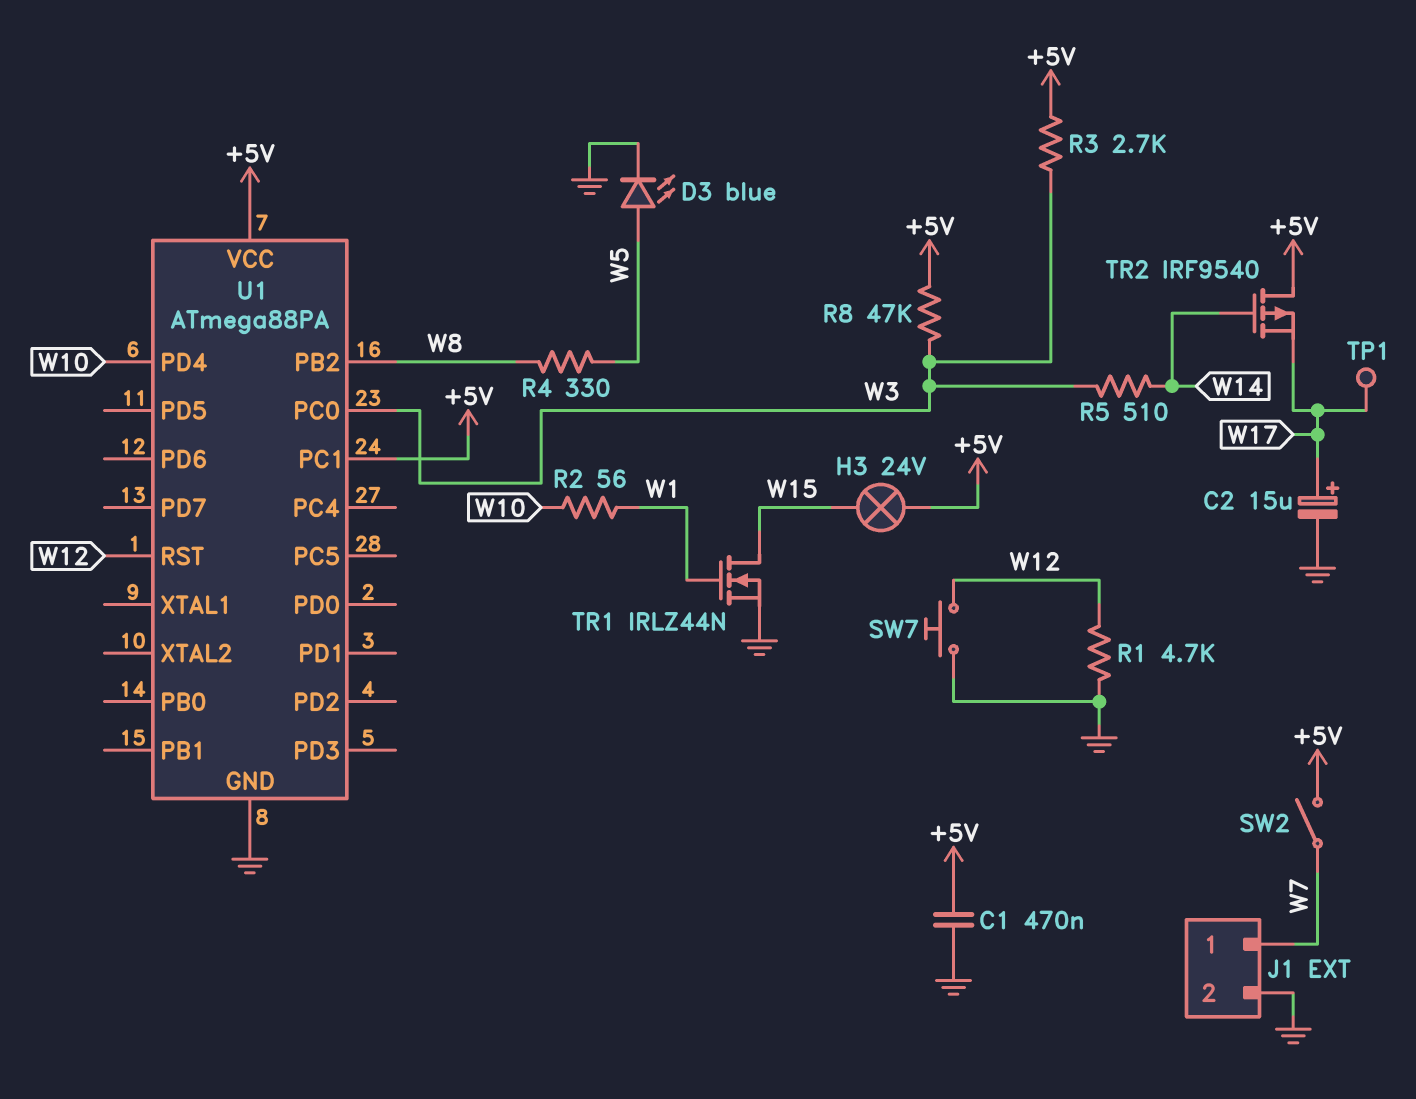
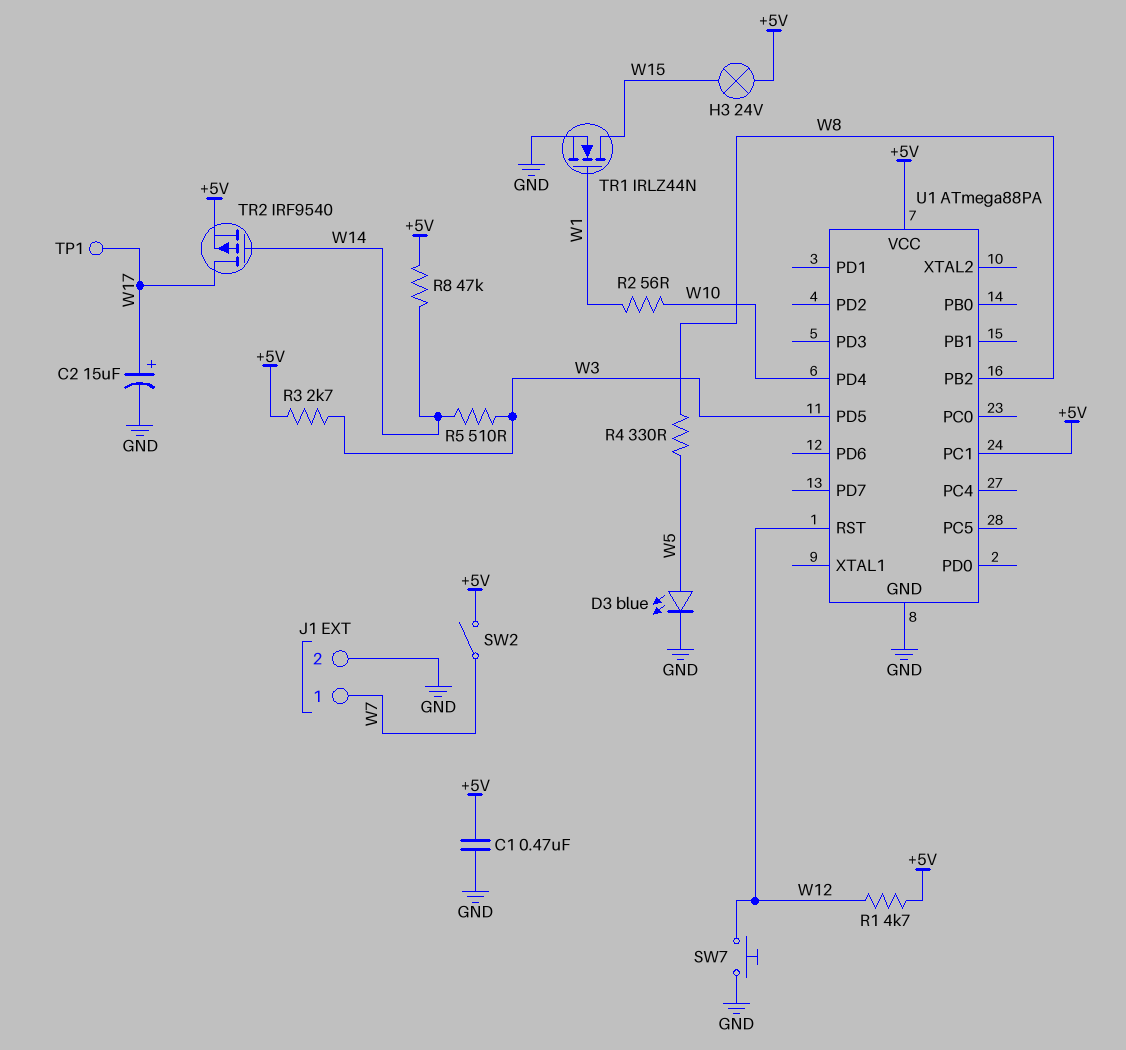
R1: 4.7k (GND, W12) -> 4.7k (+5V, W12)
R8: 47k (+5V, W3) -> 47k (+5V, W14)
TR2: PMOS IRF9540 (G W14, D +5V, S W17) -> PMOS IRF9540 (G W14, D W17, S +5V)
U1 pin PC0: W3 -> none
U1 pin PD5: none -> W3

